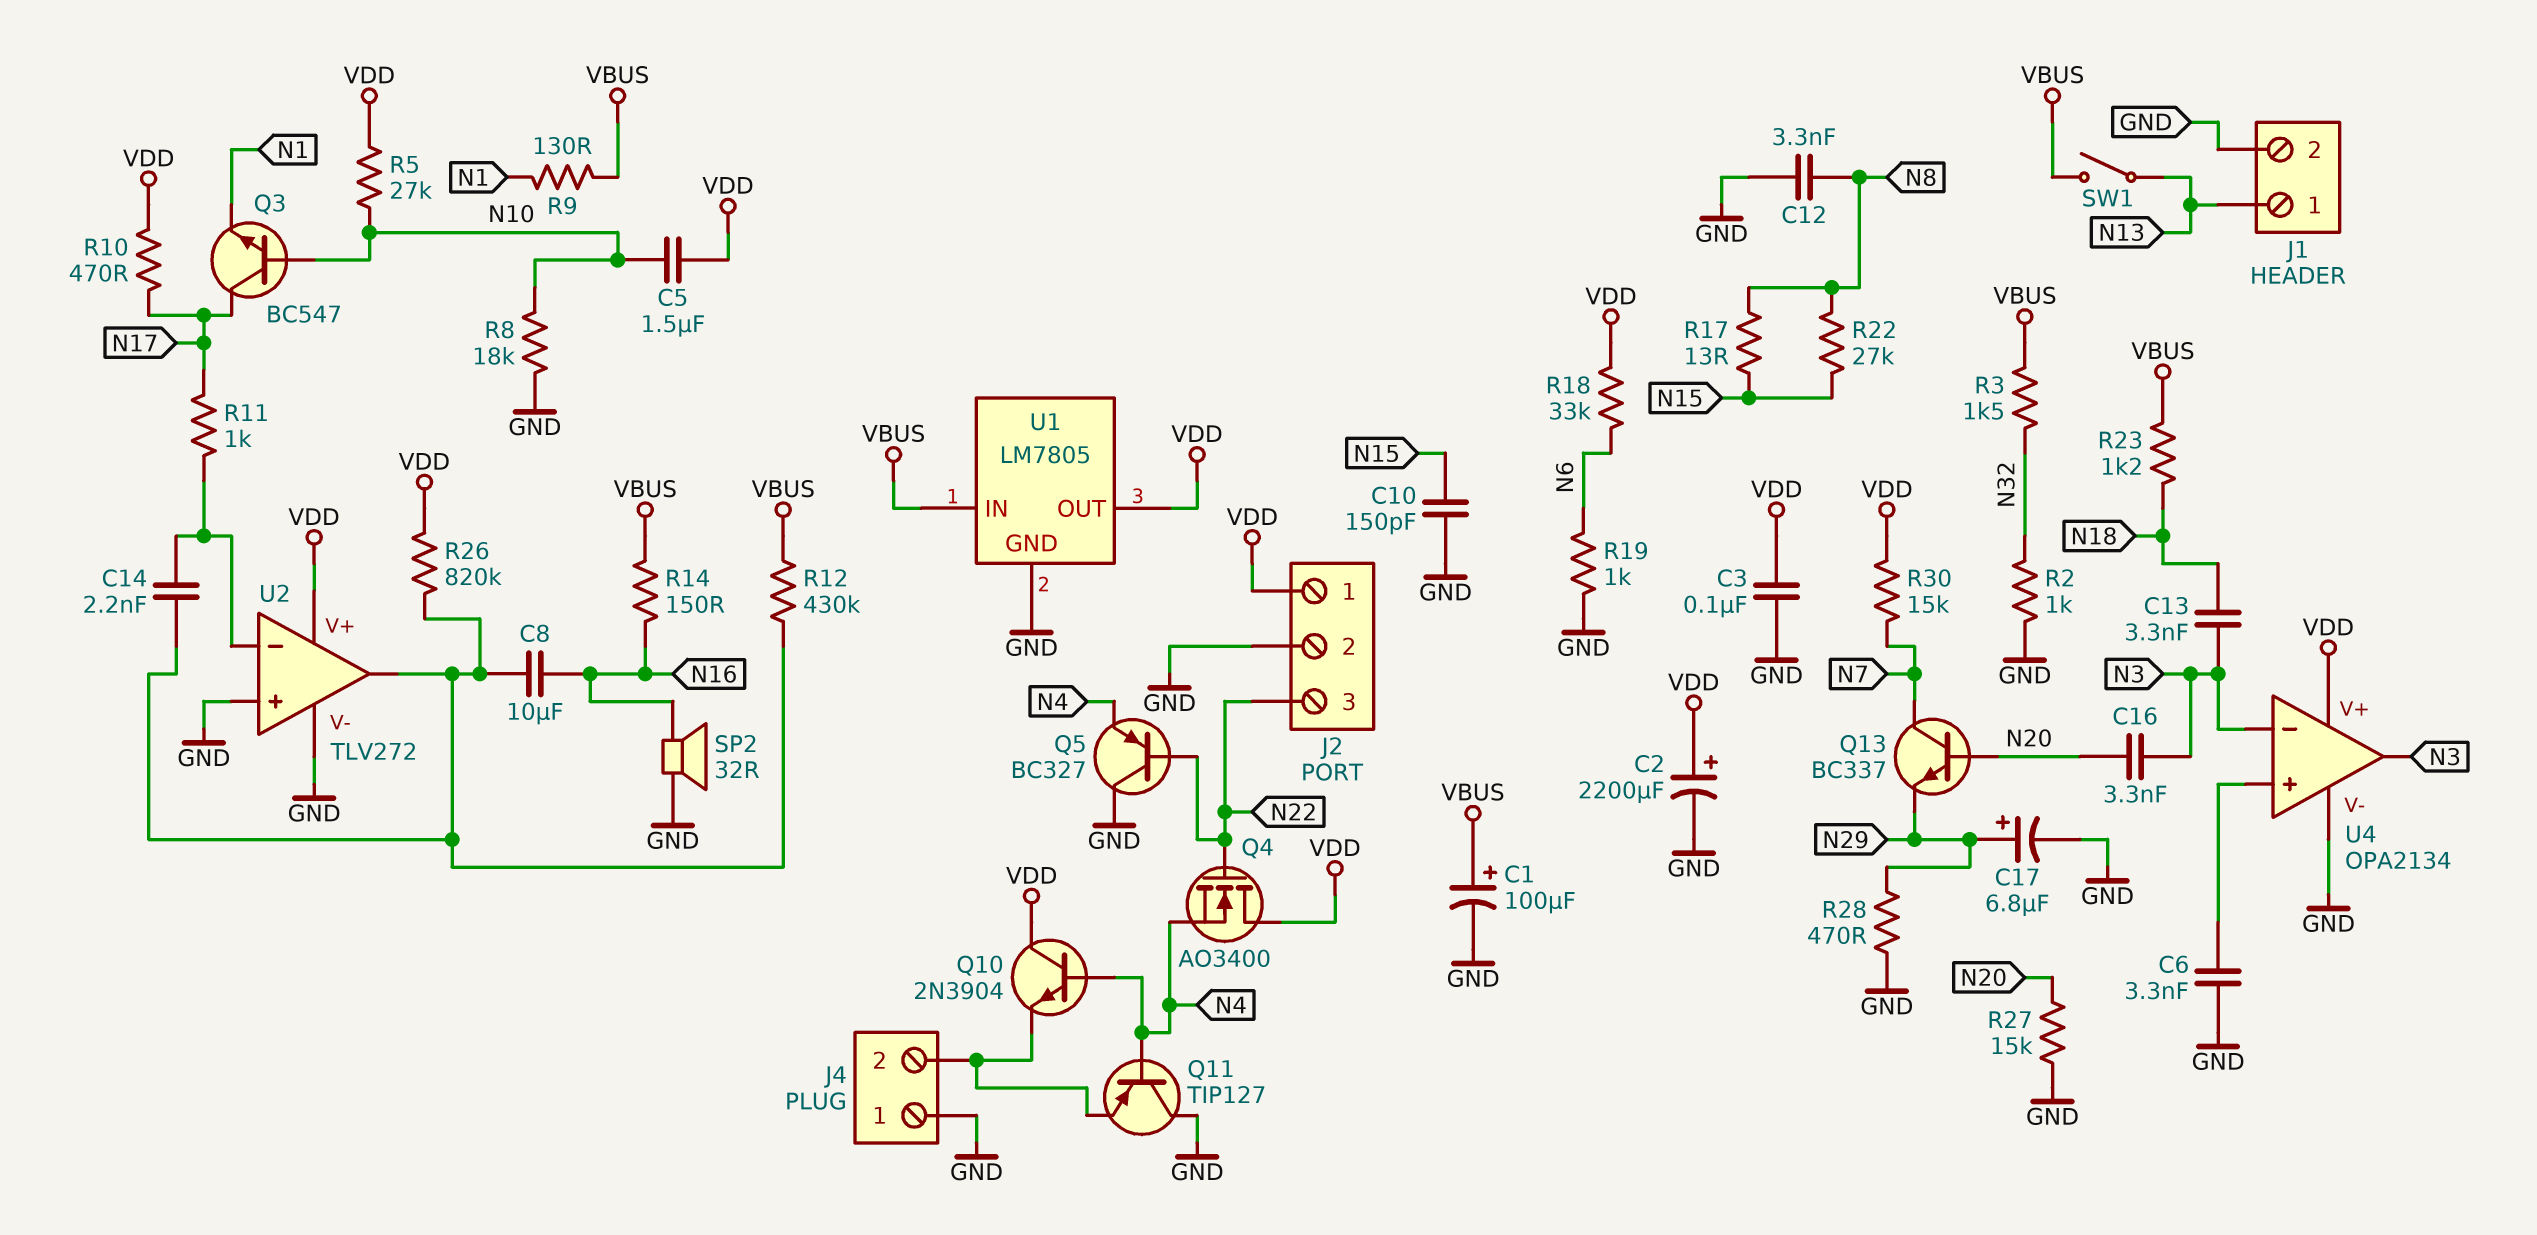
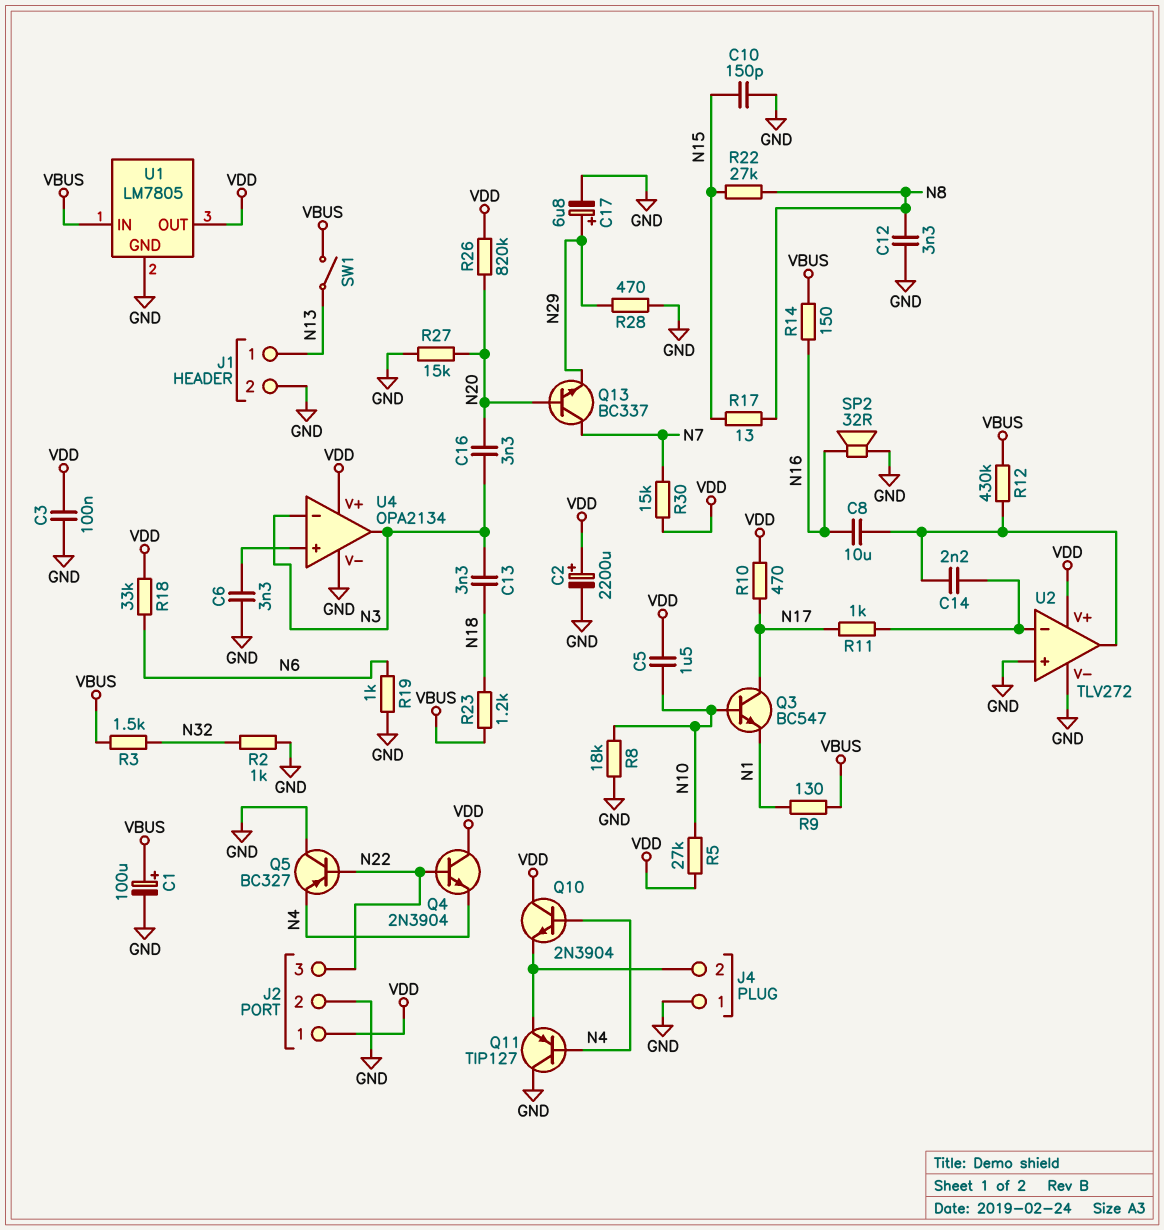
Q4: NMOS AO3400 (G N22, D VDD, S N4) -> NPN 2N3904 (B N22, C VDD, E N4)
R26: 820k (U2/out, VDD) -> 820k (N20, VDD)

